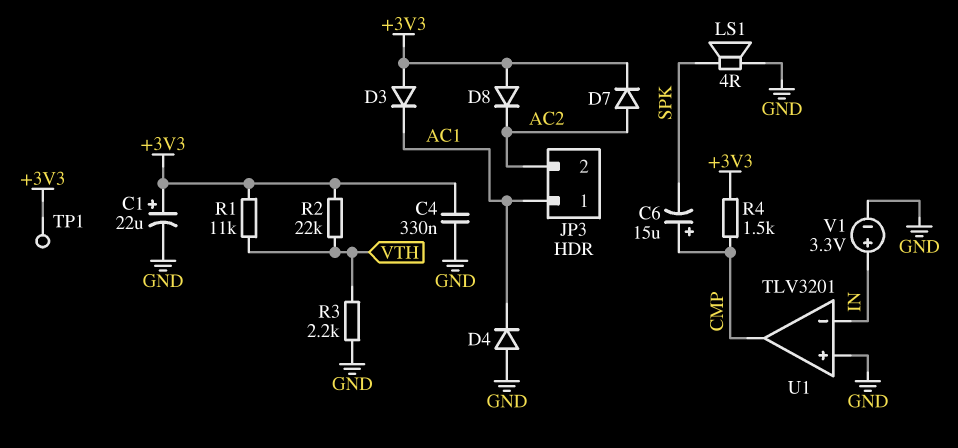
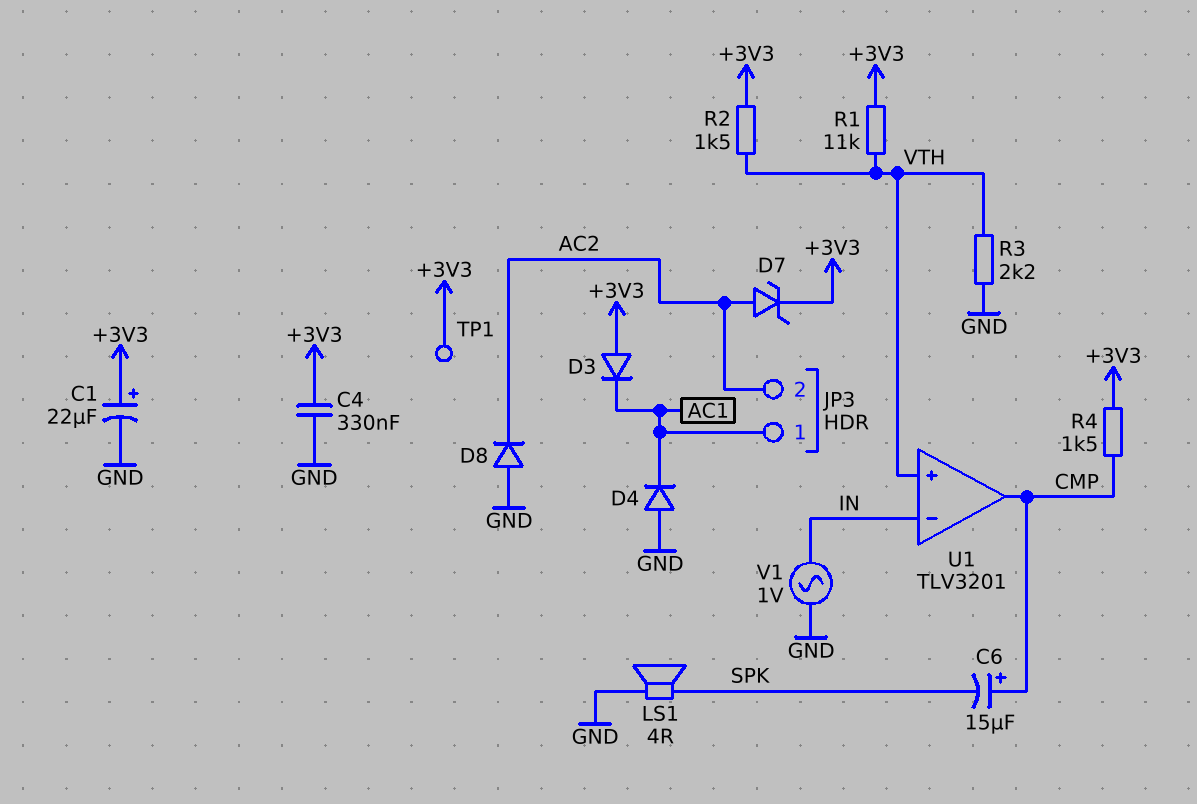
D7: diode (A AC2, K +3V3) -> zener (A AC2, K +3V3)
D8: diode (A +3V3, K AC2) -> diode (A GND, K AC2)
R2: 22k (+3V3, VTH) -> 1.5k (+3V3, VTH)
U1 pin in+: GND -> VTH
V1: 3.3V (plus IN, minus GND) -> AC 1V (GND, IN)

